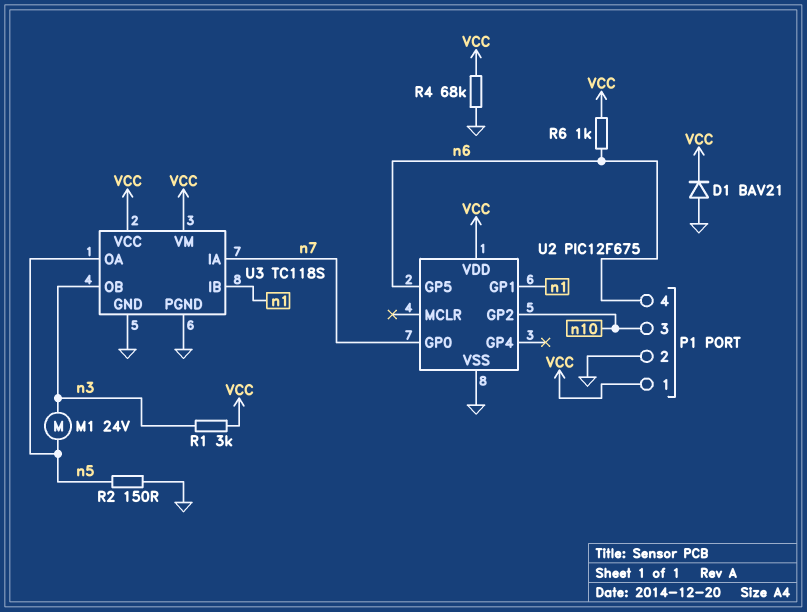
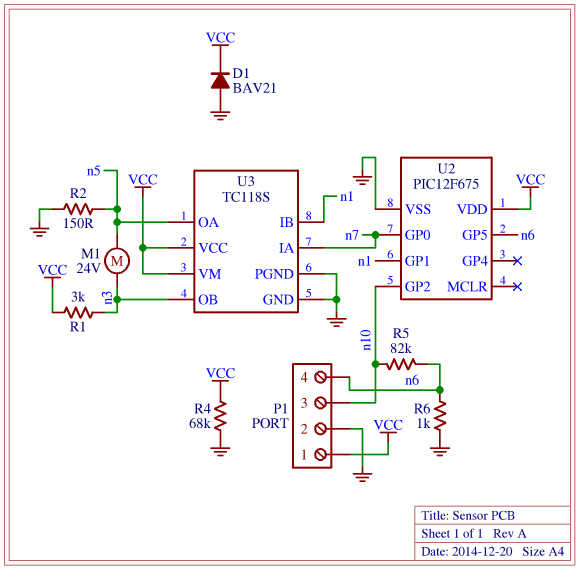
R5: none -> 82k (n6, n10)
R6: 1k (VCC, n6) -> 1k (GND, n6)

